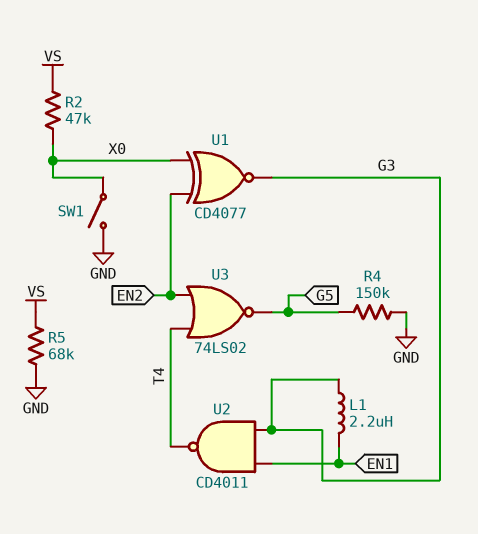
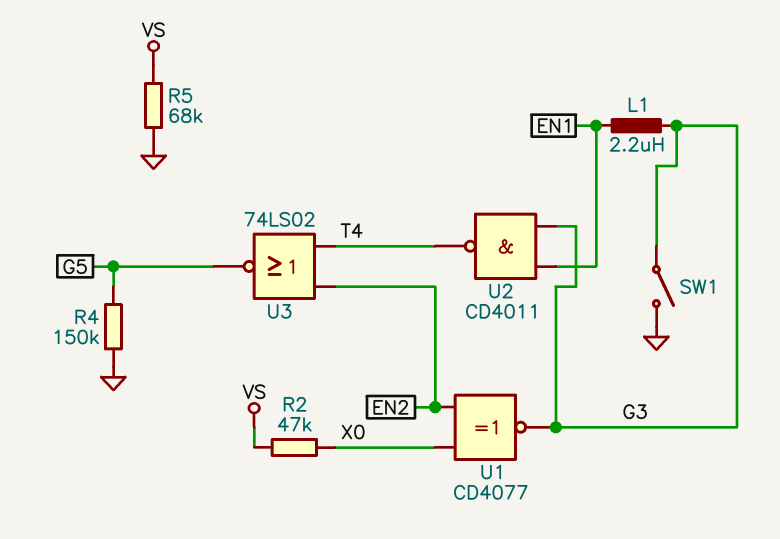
SW1: switch (GND, X0) -> switch (G3, GND)

